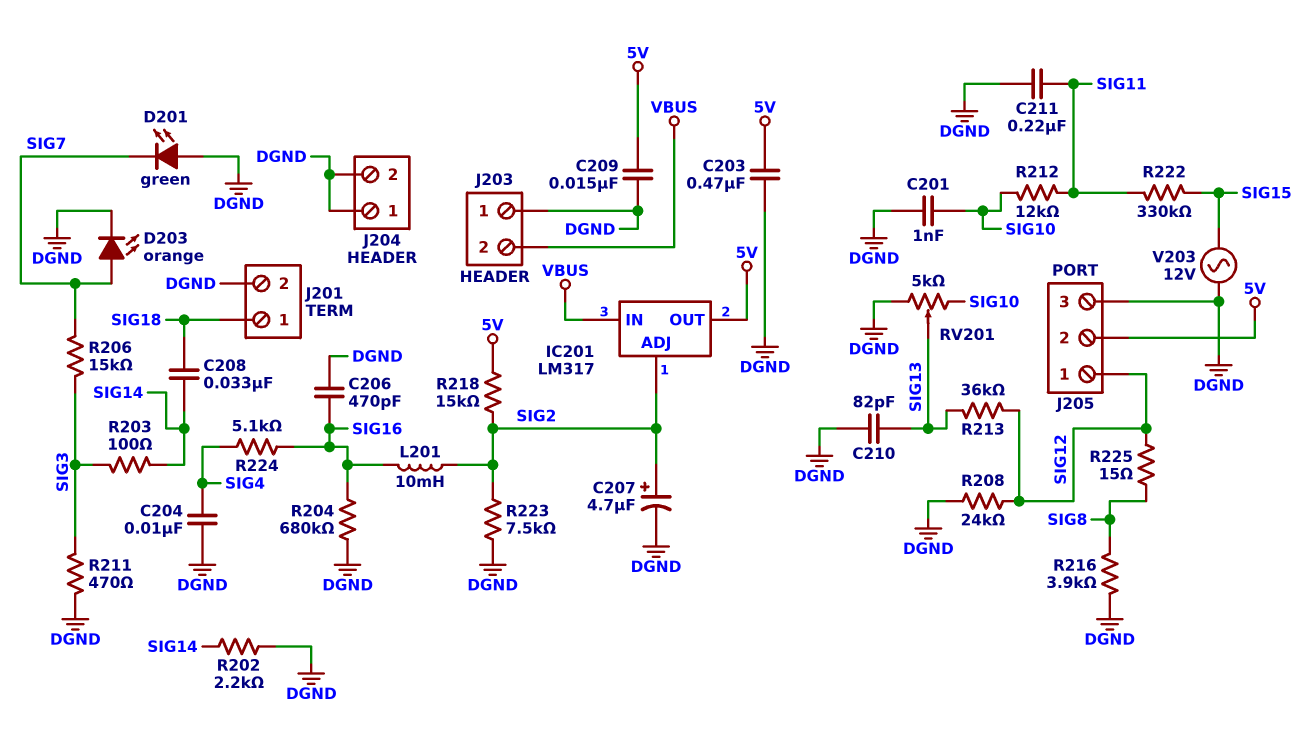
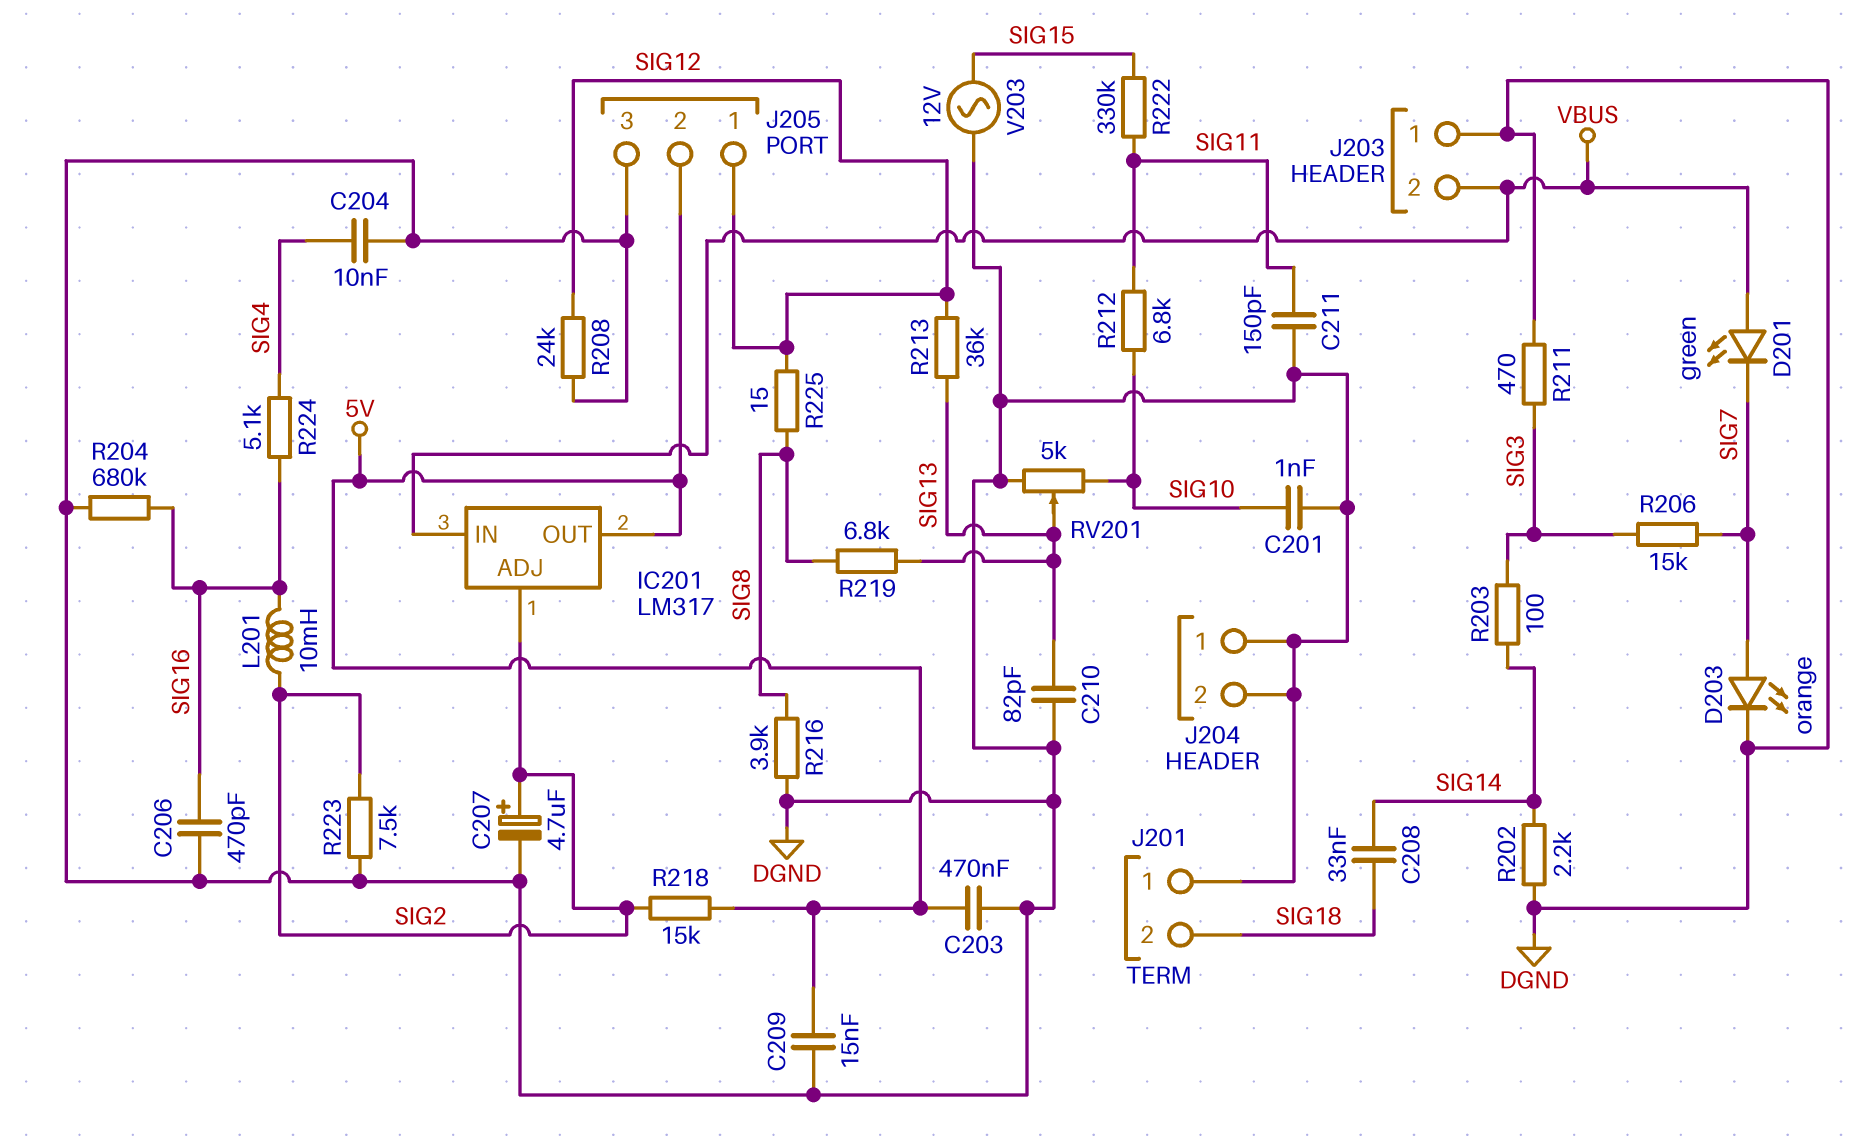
C211: 220nF (DGND, SIG11) -> 150pF (DGND, SIG11)
D201: LED green (A DGND, K SIG7) -> LED green (A VBUS, K SIG7)
J201 pin 1: SIG18 -> DGND
J201 pin 2: DGND -> SIG18
R212: 12k (SIG10, SIG11) -> 6.8k (SIG10, SIG11)
R219: none -> 6.8k (SIG8, SIG13)

